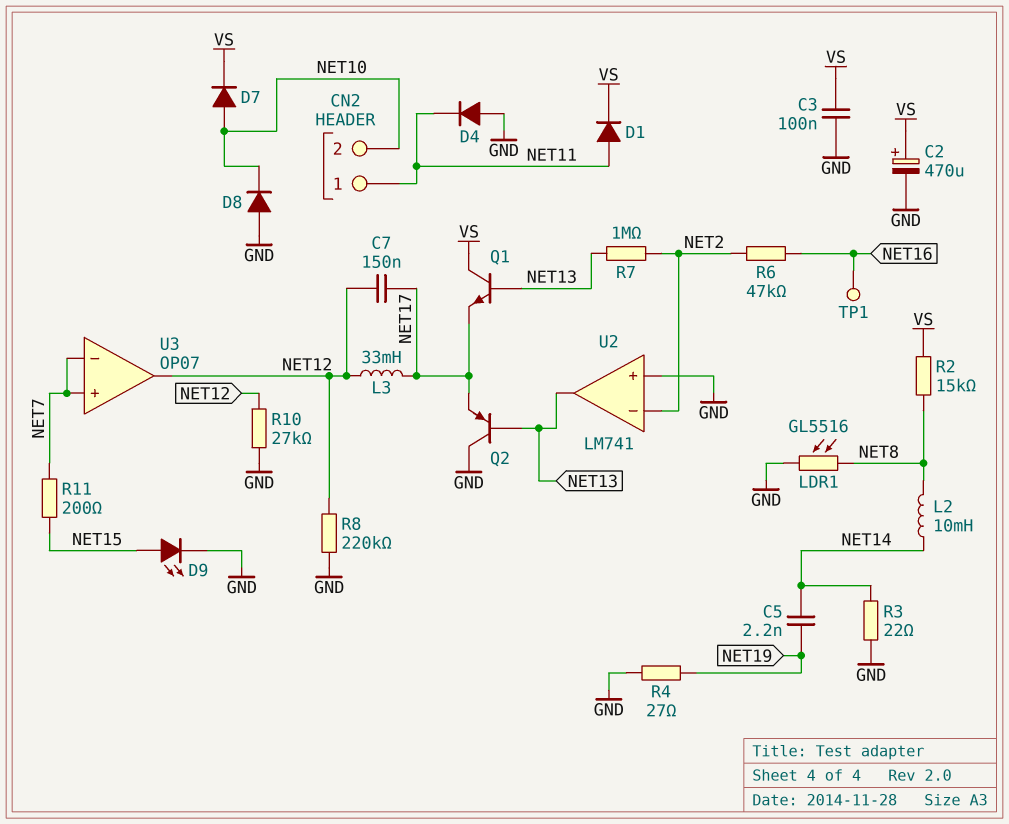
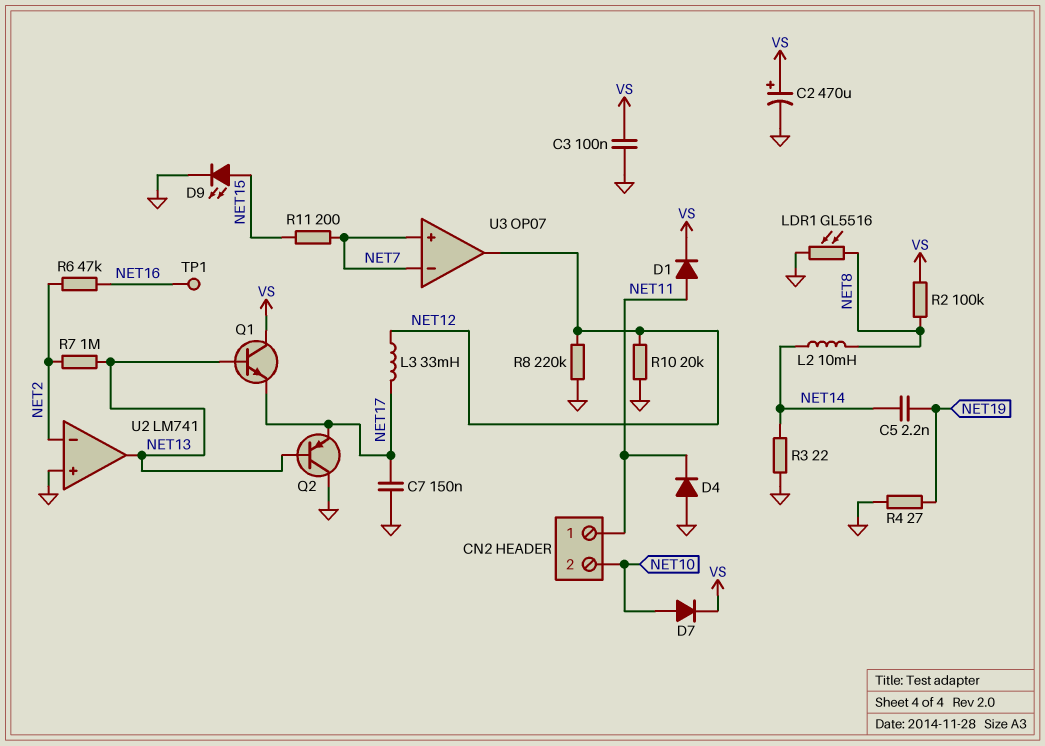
C7: 150nF (NET12, NET17) -> 150nF (GND, NET17)
D8: diode (A GND, K NET10) -> none
R2: 15k (NET8, VS) -> 100k (NET8, VS)
R10: 27k (GND, NET12) -> 20k (GND, NET12)

